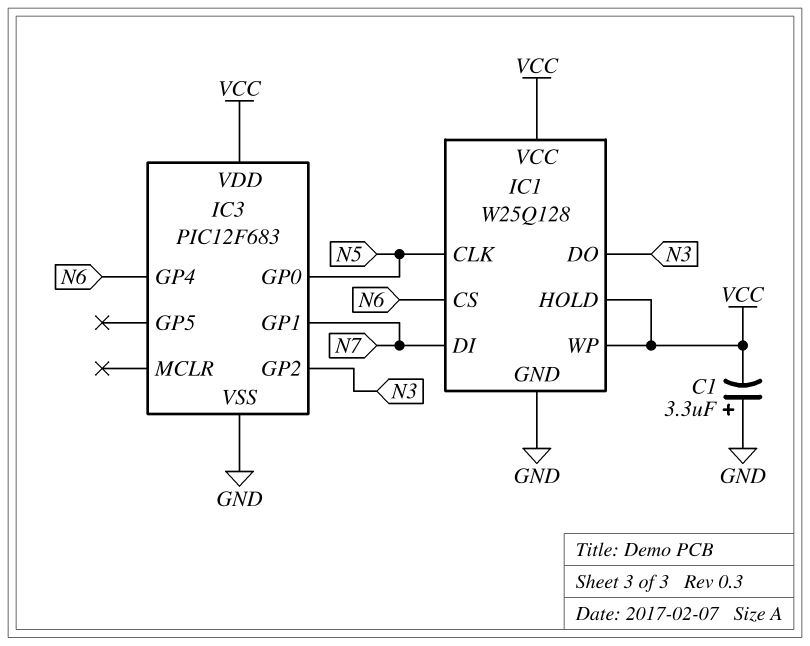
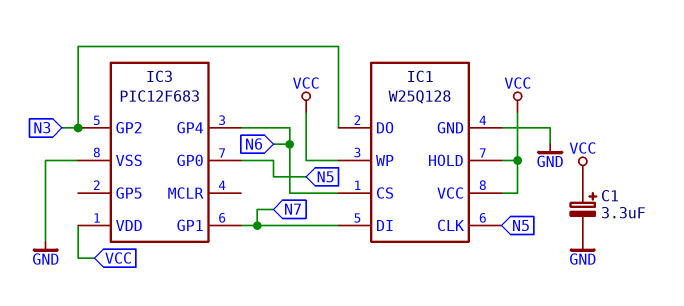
C1: 3.3uF (plus GND, minus VCC) -> 3.3uF (plus VCC, minus GND)

